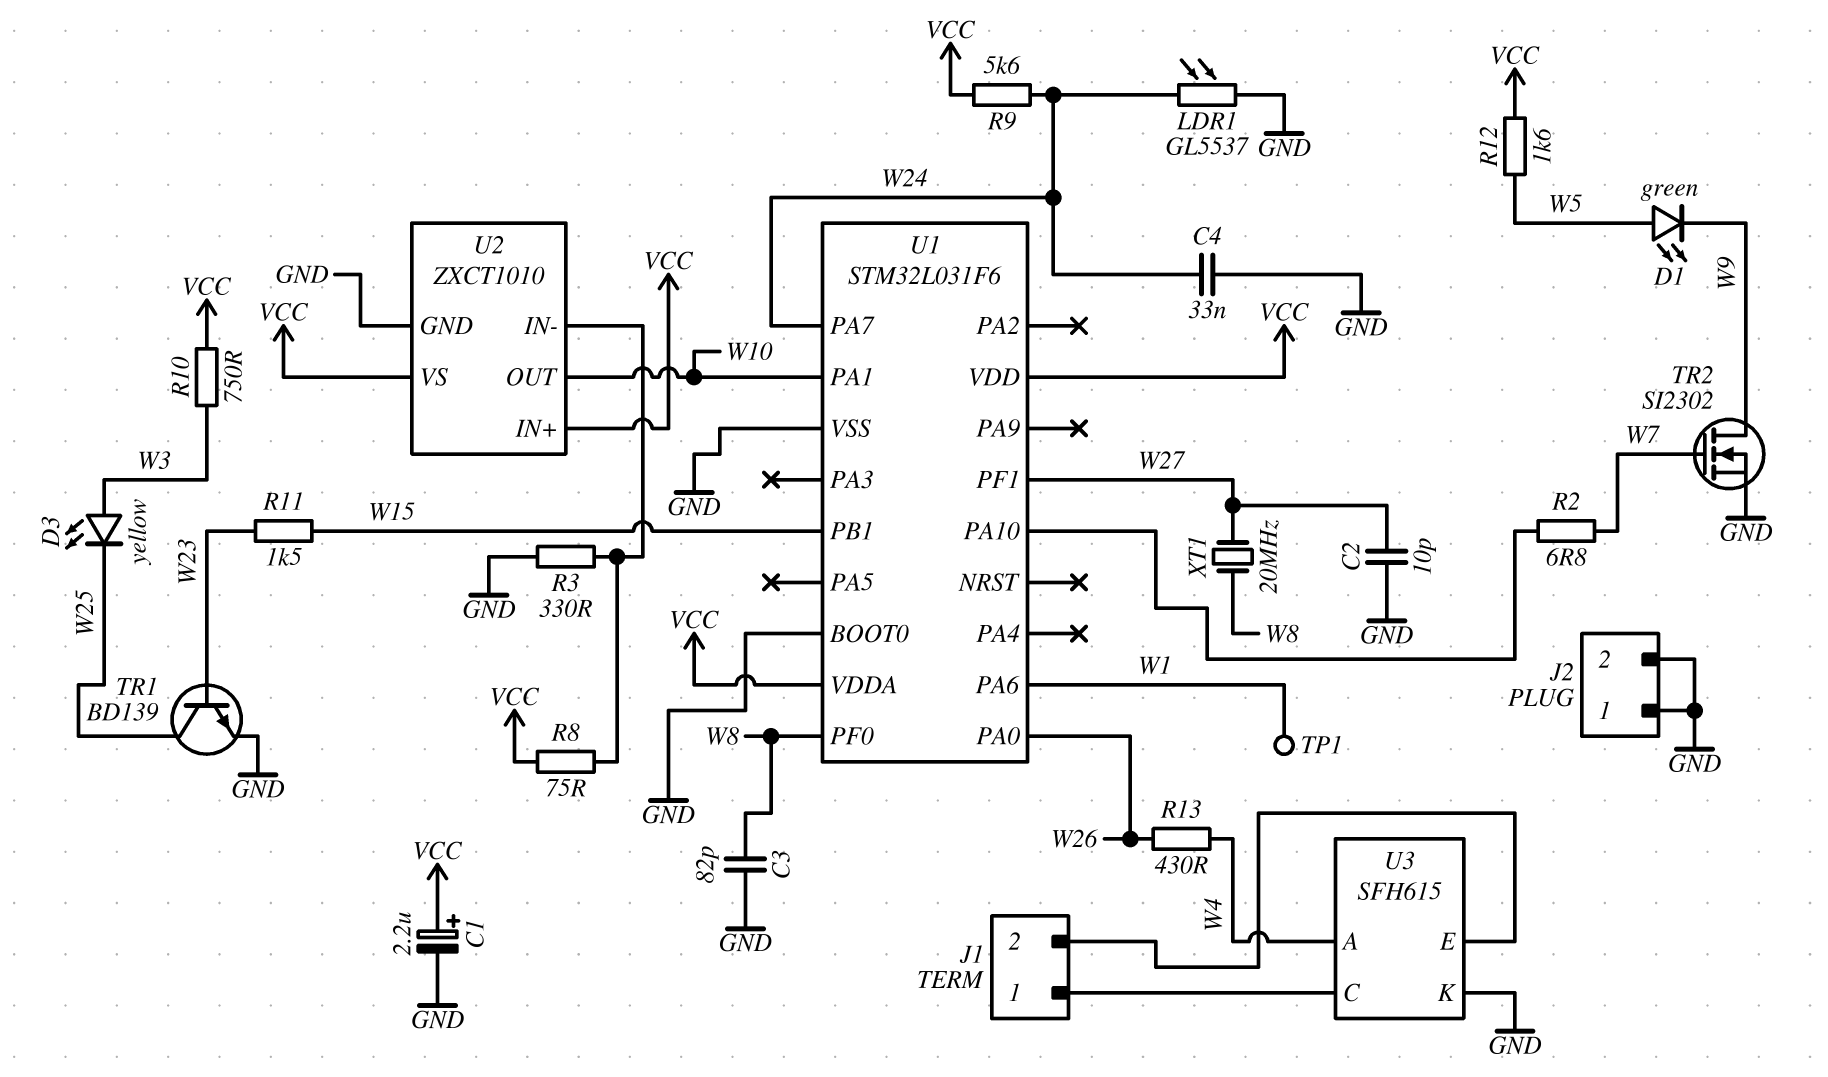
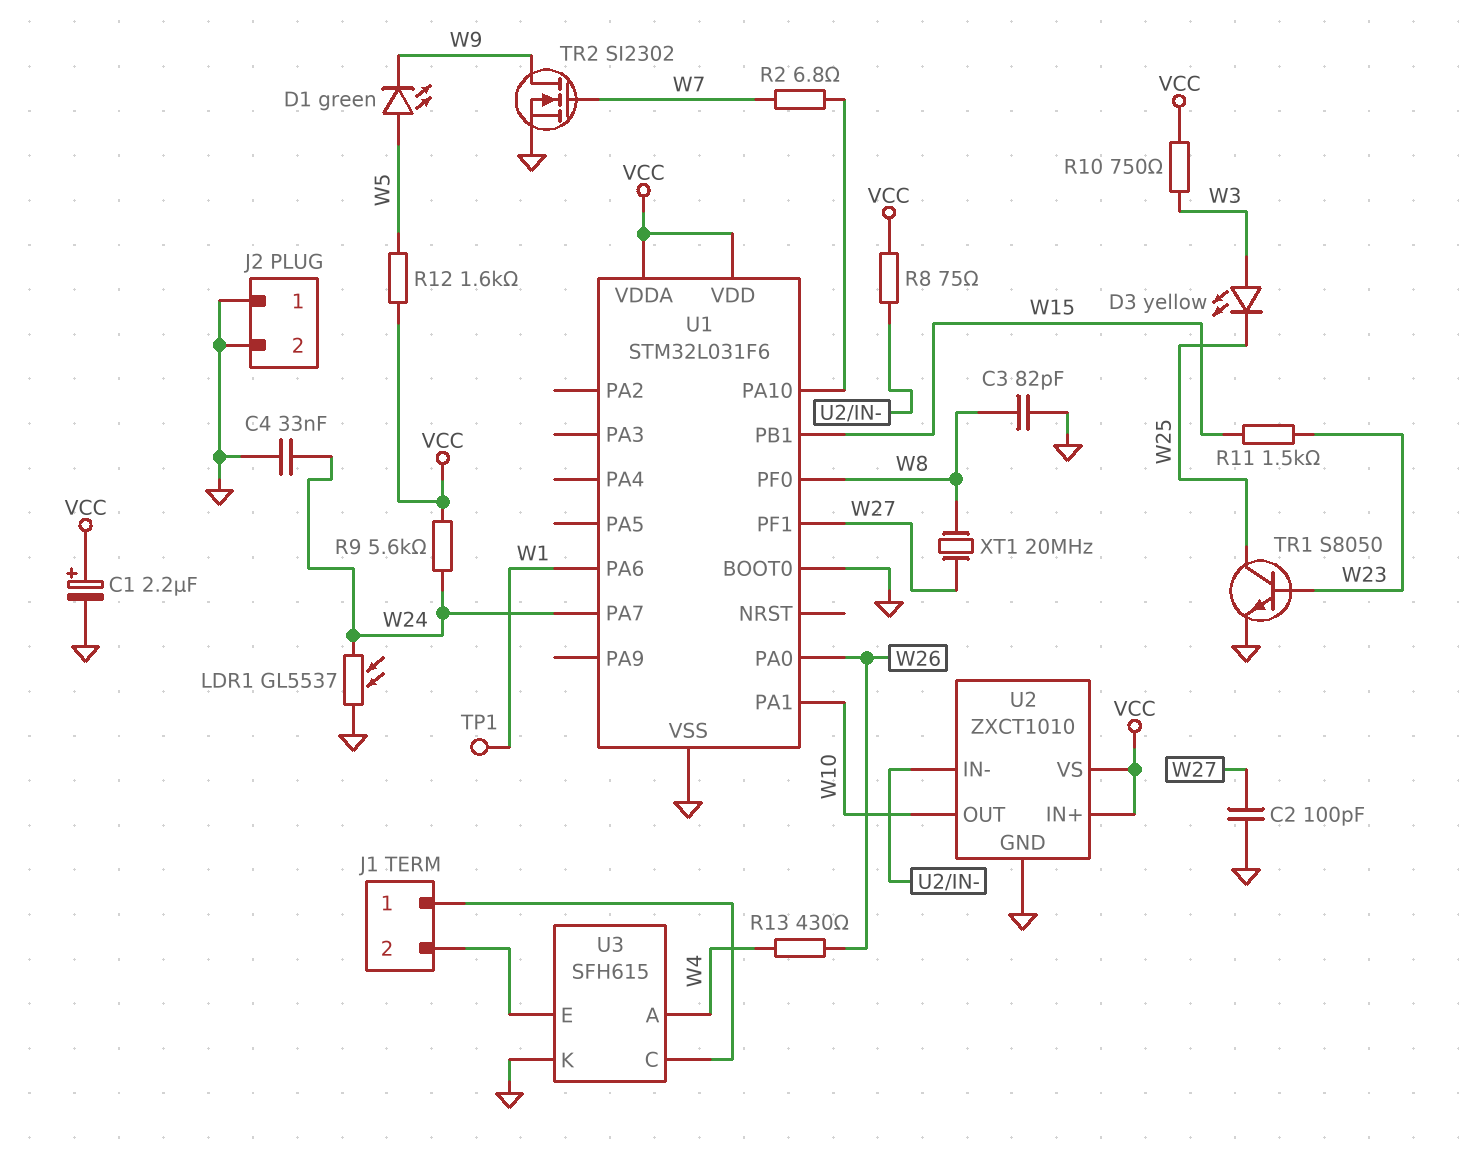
C2: 10pF (GND, W27) -> 100pF (GND, W27)
R3: 330 (GND, U2/IN-) -> none
TR1: NPN BD139 (B W23, C W25, E GND) -> NPN S8050 (B W23, C W25, E GND)

